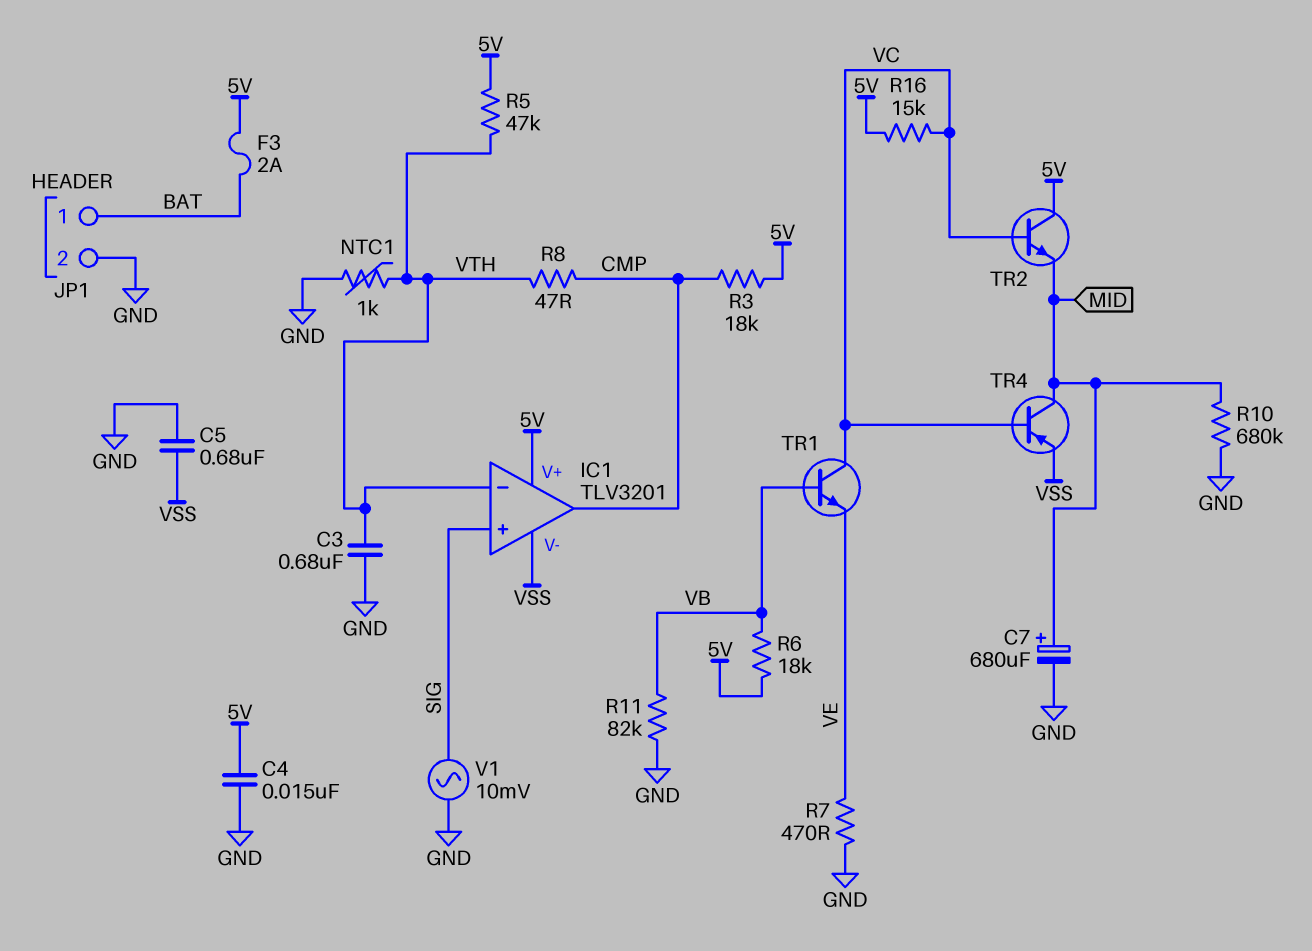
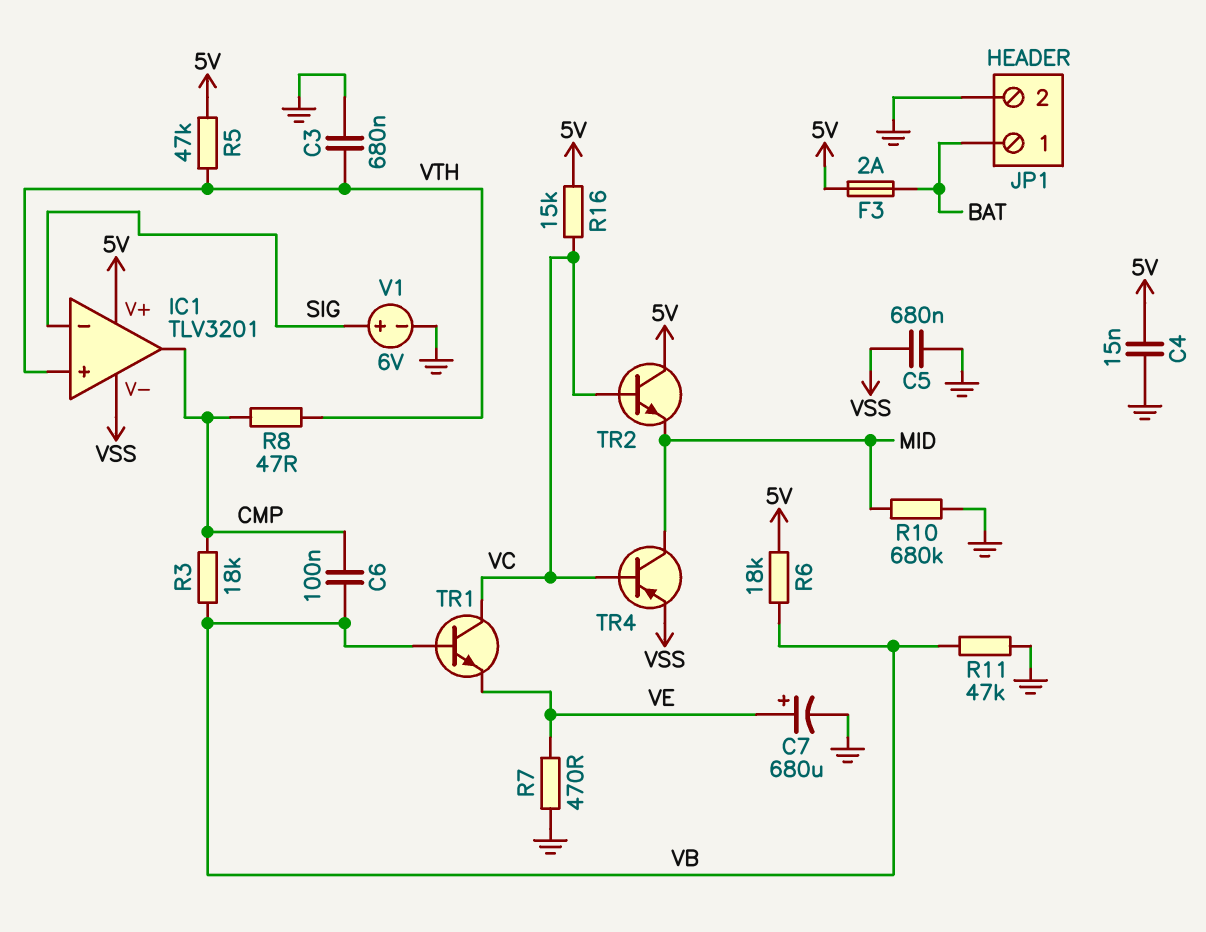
C6: none -> 100nF (CMP, VB)
C7: 680uF (plus MID, minus GND) -> 680uF (plus VE, minus GND)
IC1 pin in+: SIG -> VTH
IC1 pin in-: VTH -> SIG
NTC1: 1k (GND, VTH) -> none
R3: 18k (5V, CMP) -> 18k (CMP, VB)
R11: 82k (GND, VB) -> 47k (GND, VB)
V1: AC 10mV (GND, SIG) -> 6V (plus SIG, minus GND)

